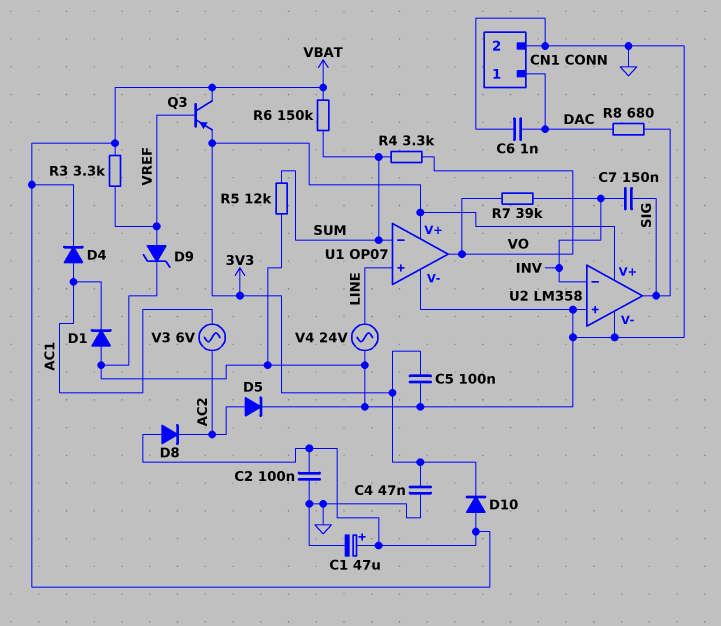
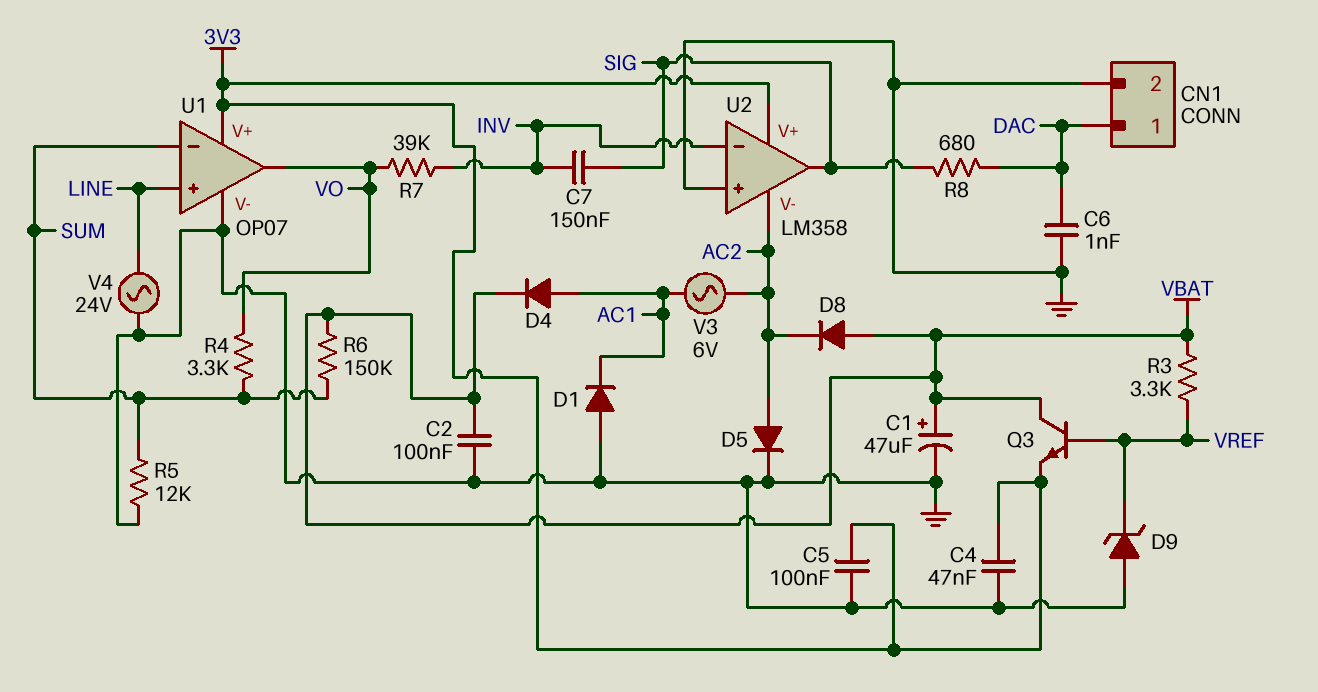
D9: zener (A VREF, K GND) -> zener (A GND, K VREF)
D10: diode (A VBAT, K 3V3) -> none
Q3: PNP (B VREF, C VBAT, E 3V3) -> NPN (B VREF, C VBAT, E 3V3)
U2 pin V-: GND -> AC2

